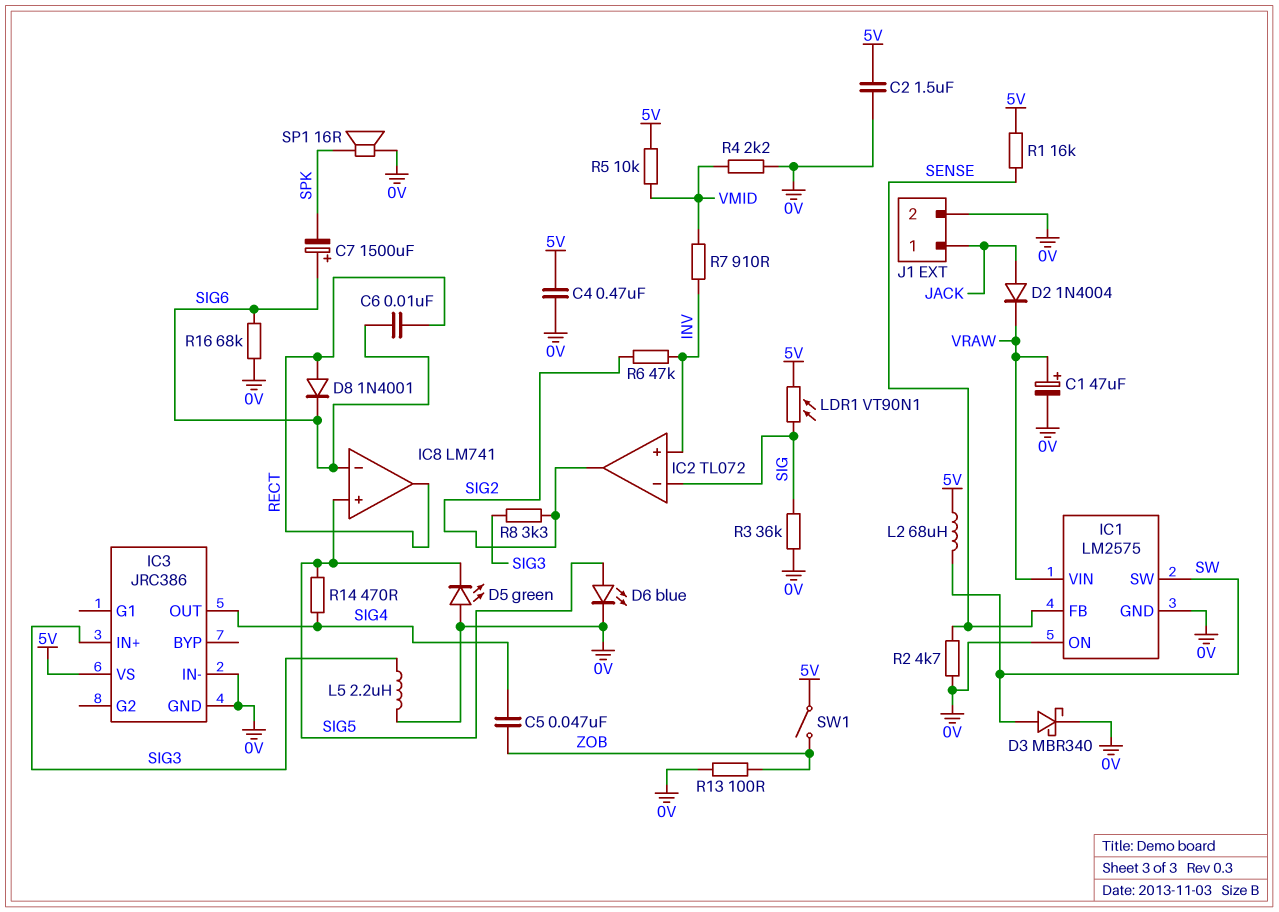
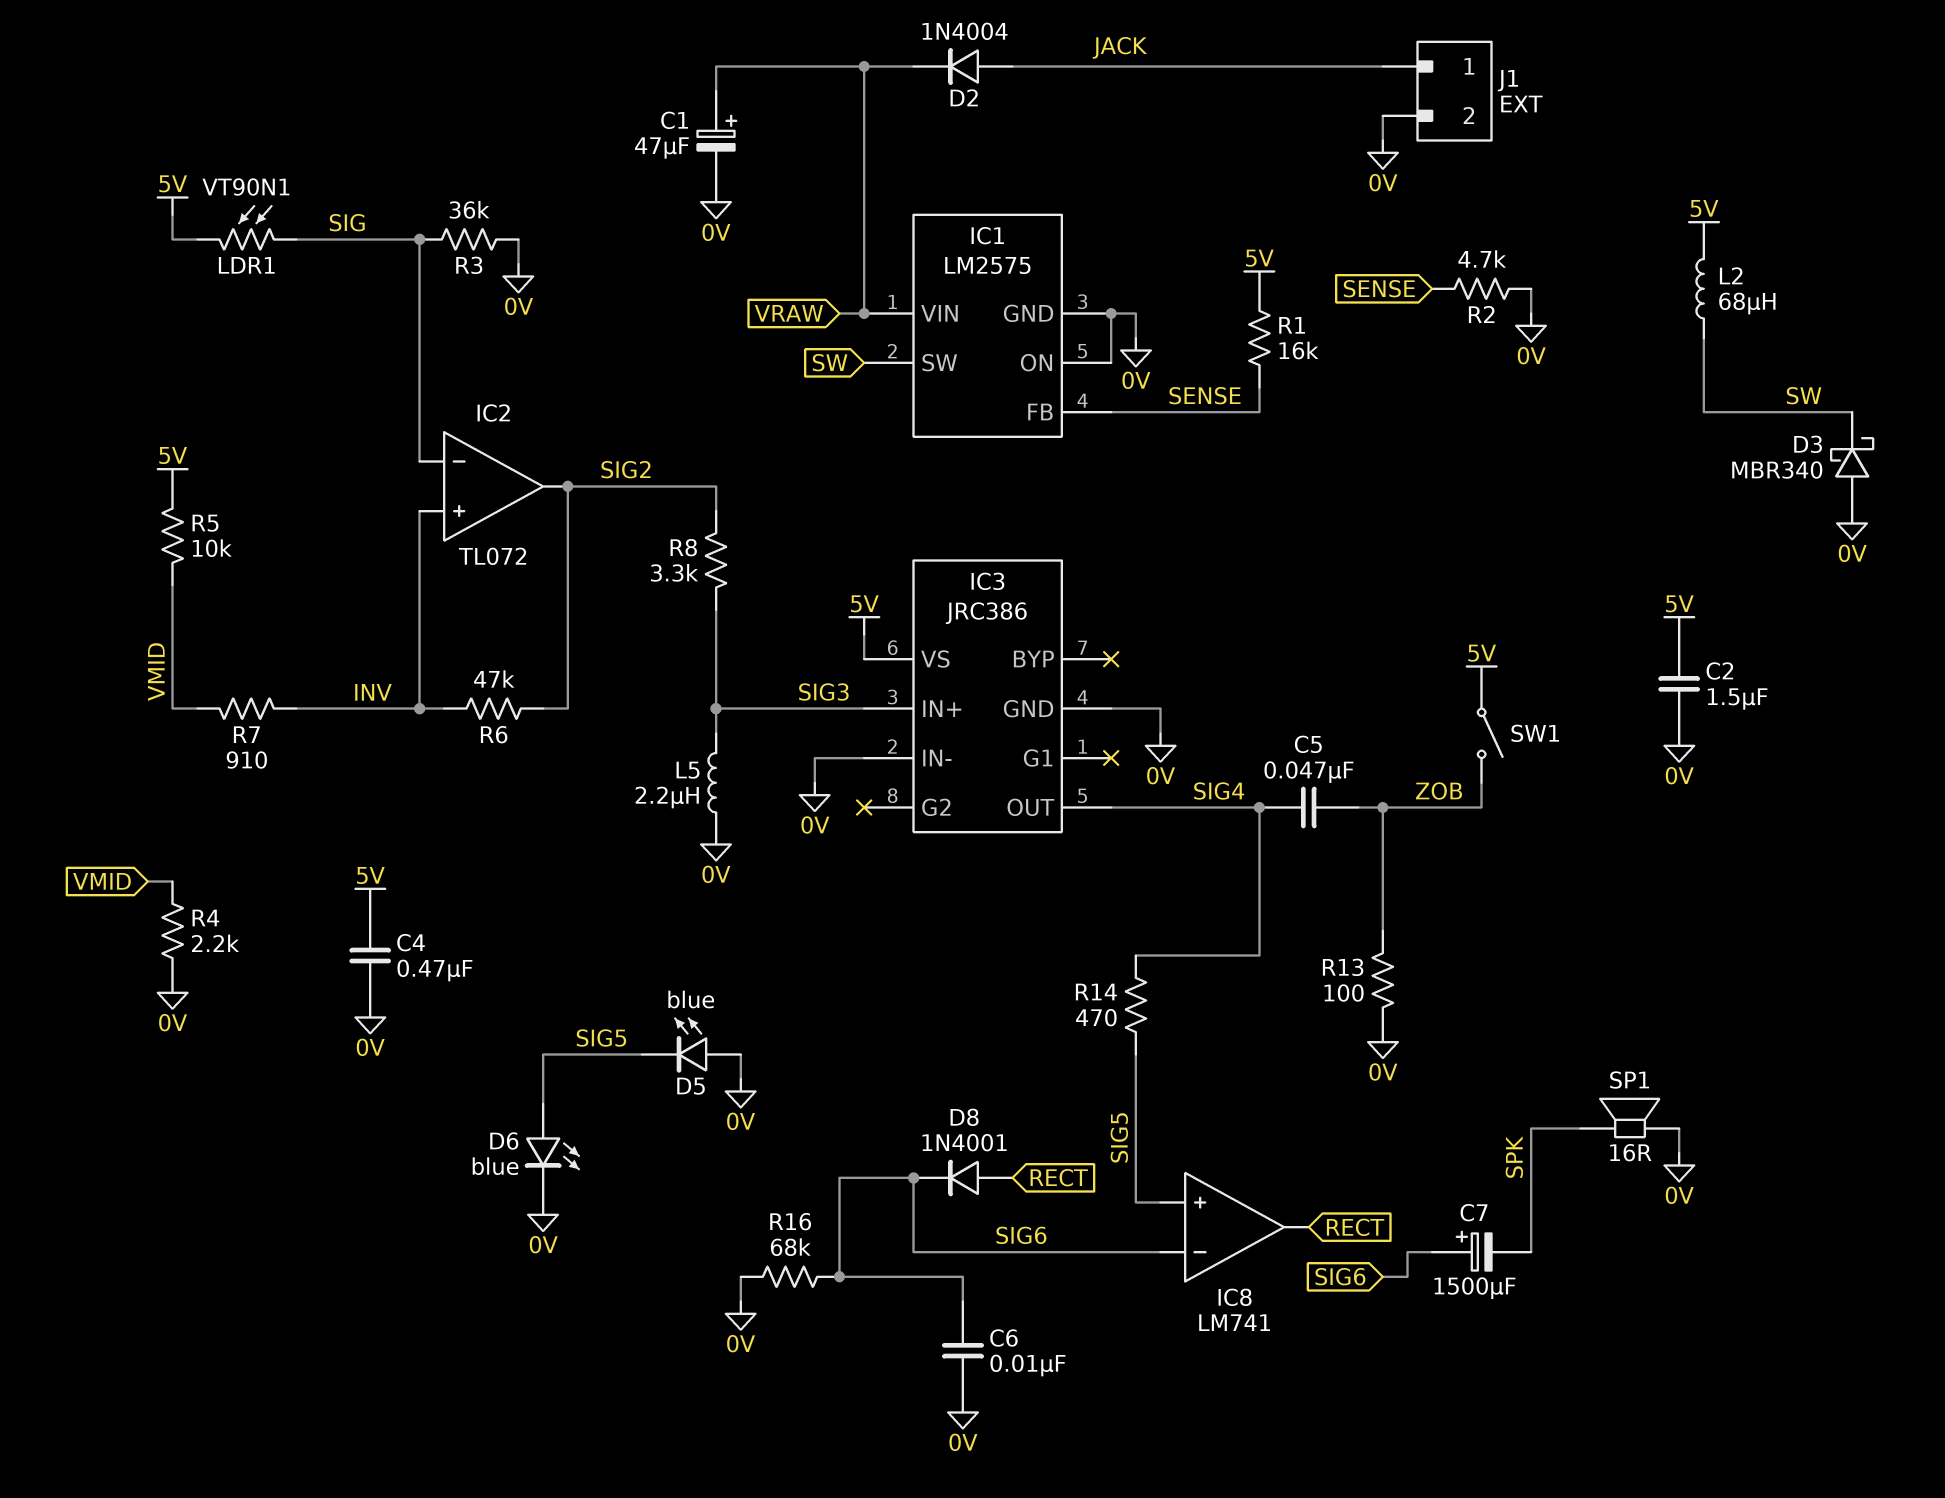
C6: 10nF (RECT, SIG6) -> 10nF (0V, SIG6)
D3: schottky MBR340 (A SW, K 0V) -> schottky MBR340 (A 0V, K SW)
D5: LED green (A 0V, K SIG5) -> LED blue (A 0V, K SIG5)

